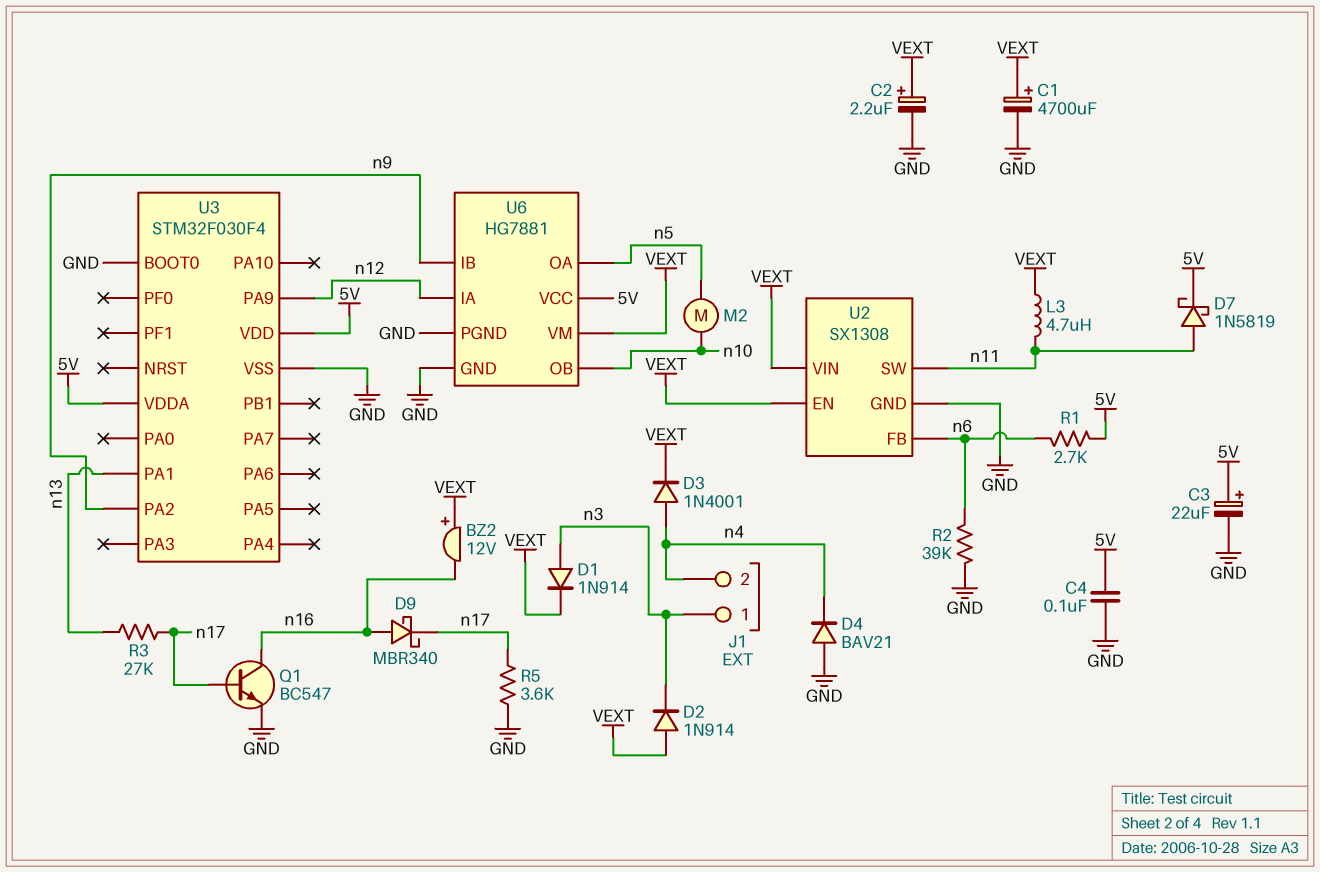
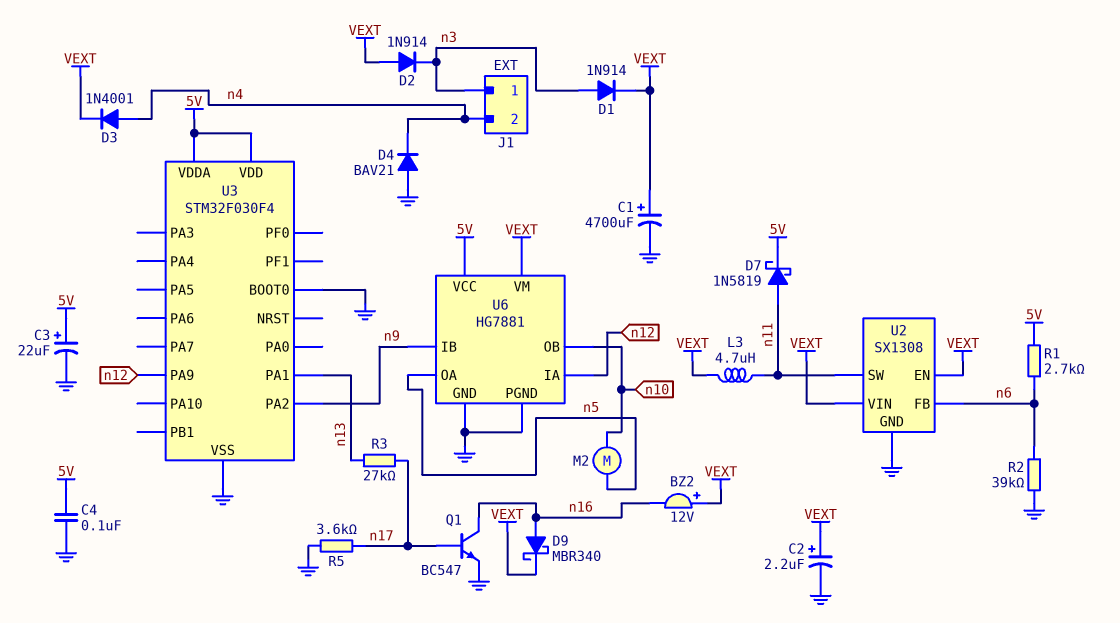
D9: schottky MBR340 (A n16, K n17) -> schottky MBR340 (A n16, K VEXT)

